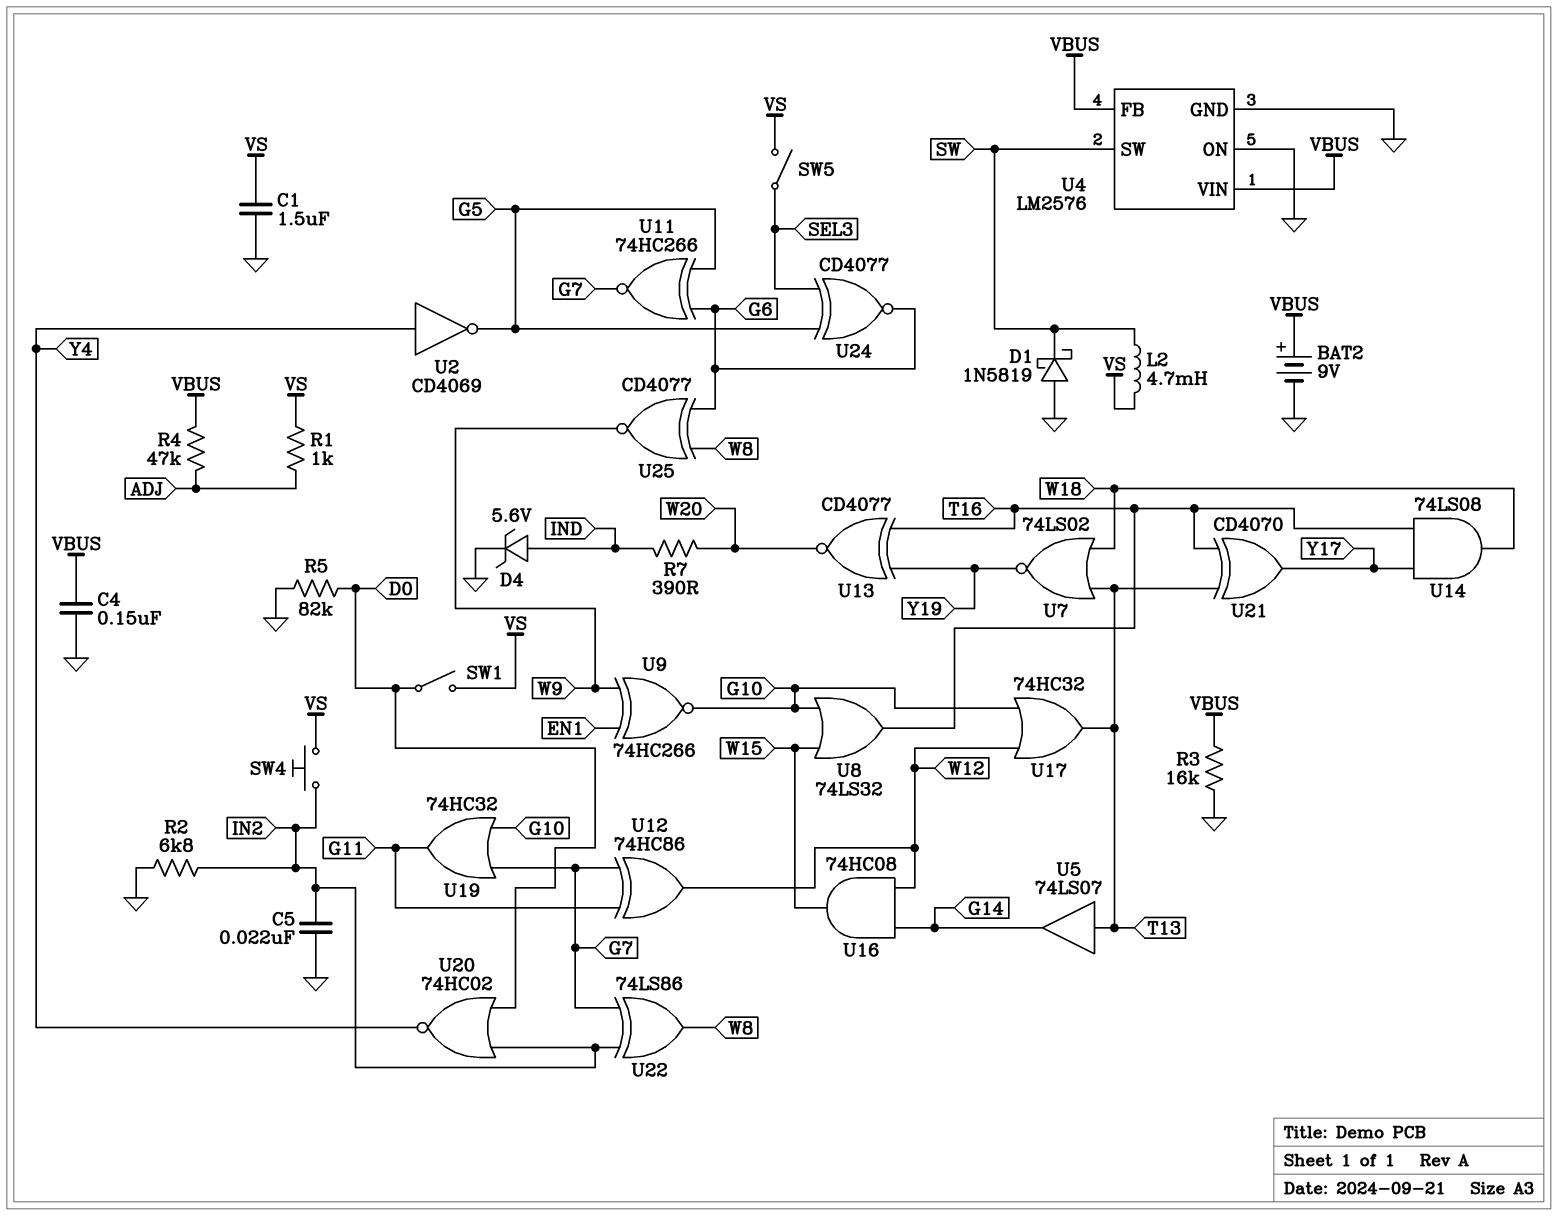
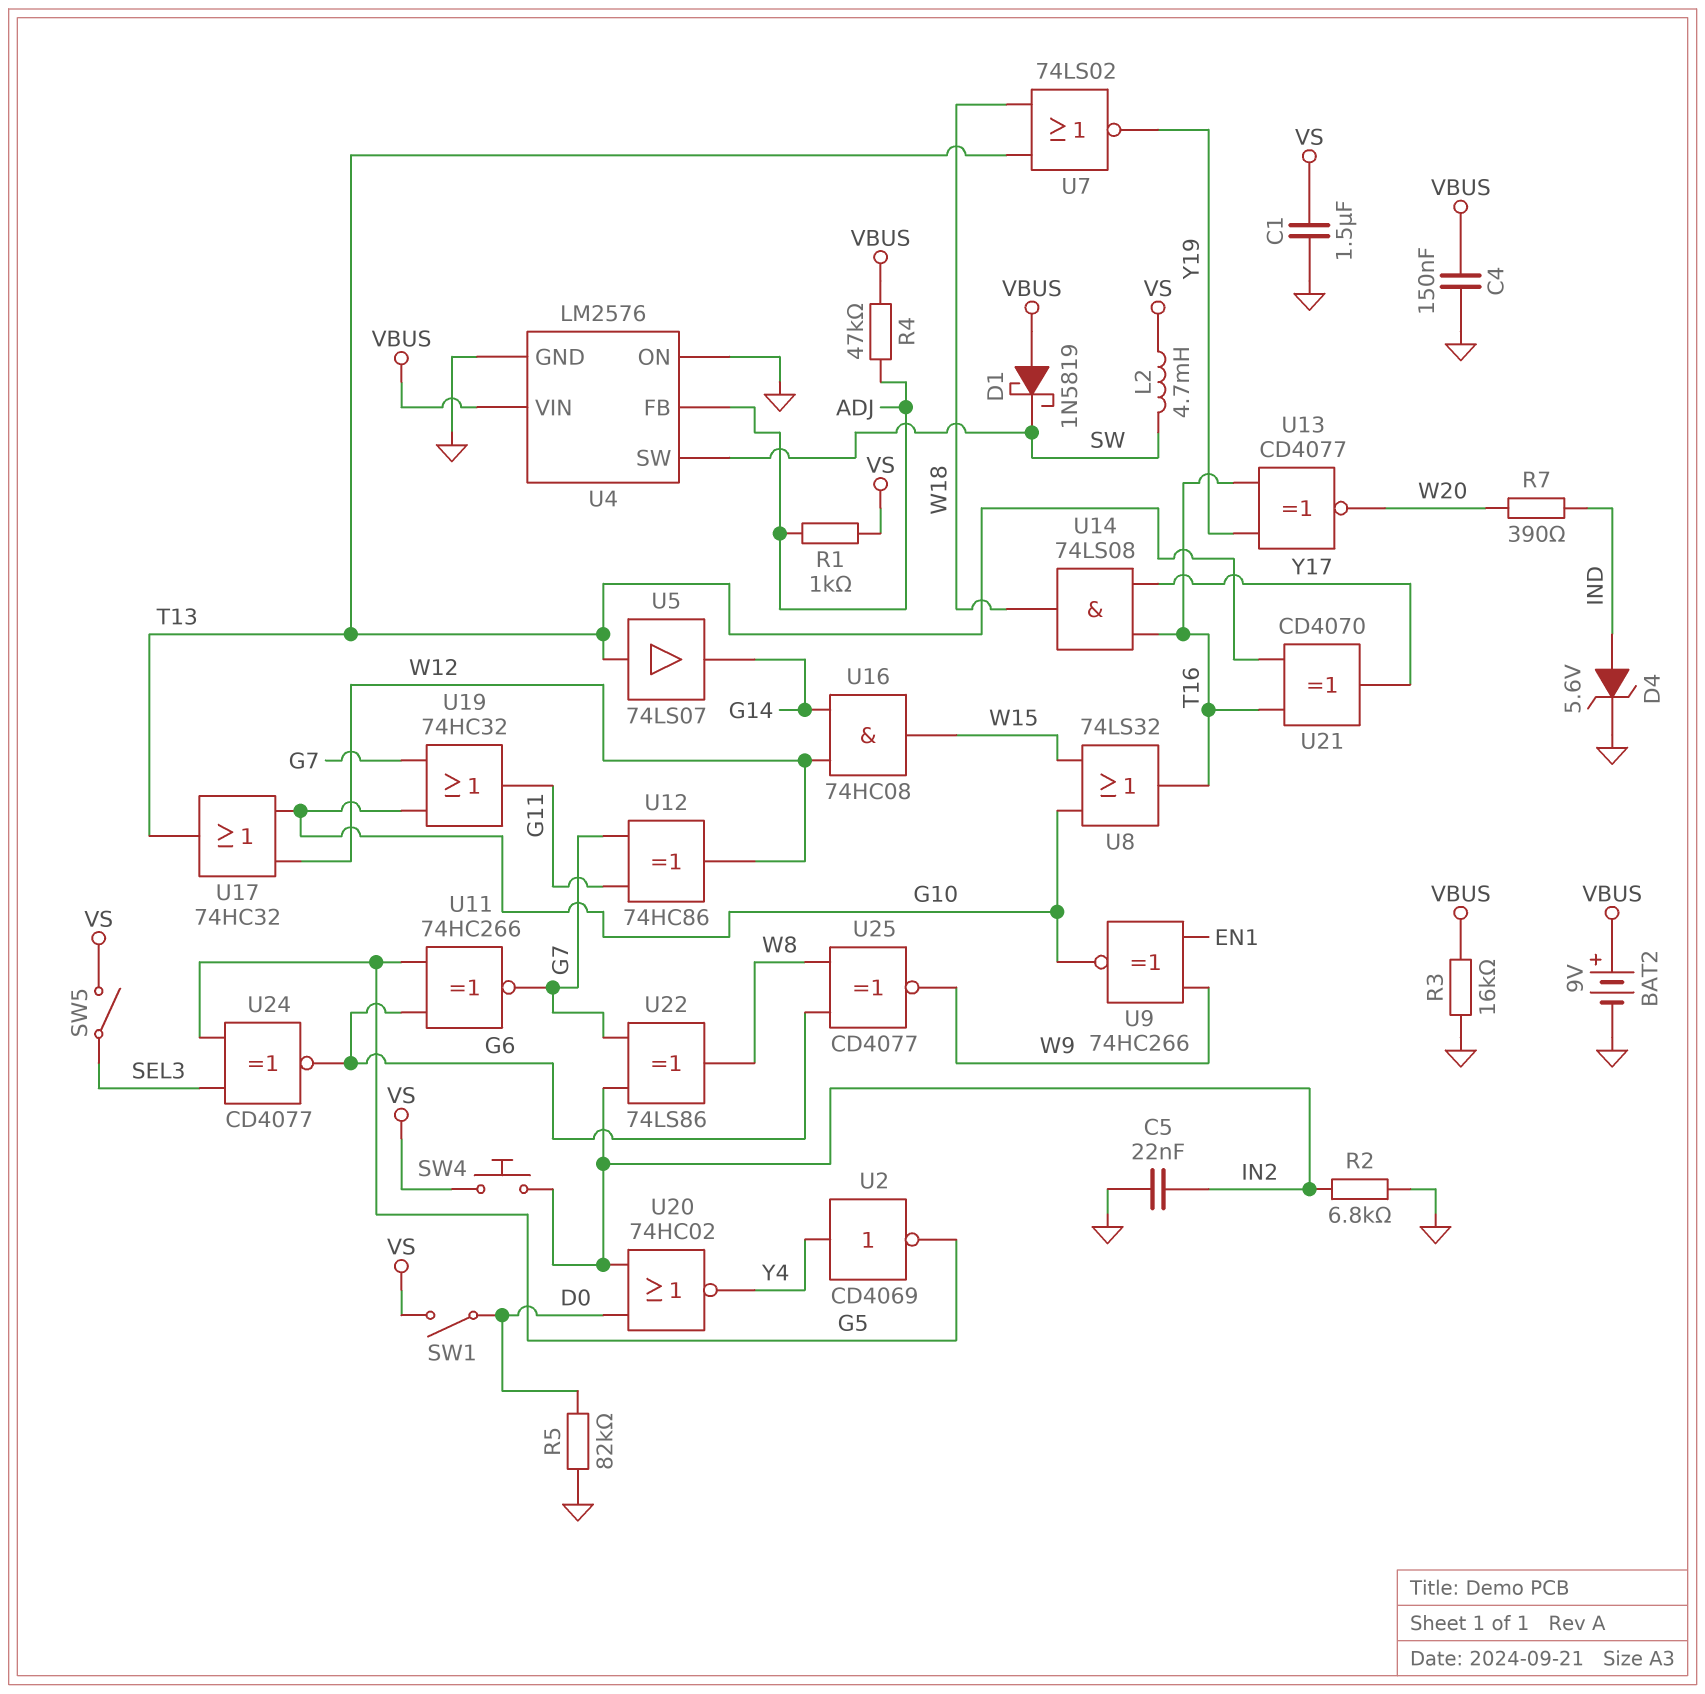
D1: schottky 1N5819 (A GND, K SW) -> schottky 1N5819 (A VBUS, K SW)
U4 pin FB: VBUS -> ADJ

